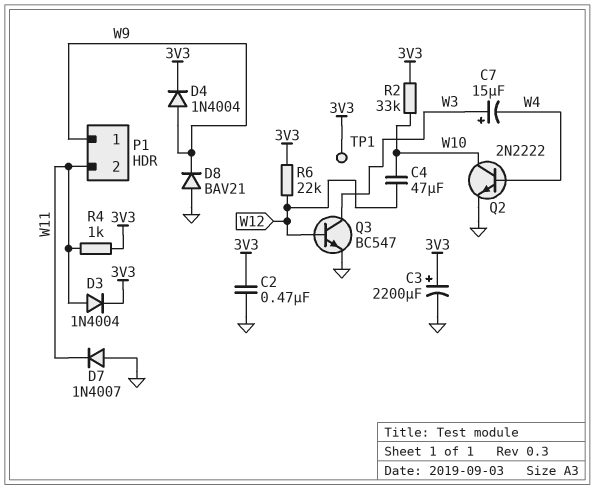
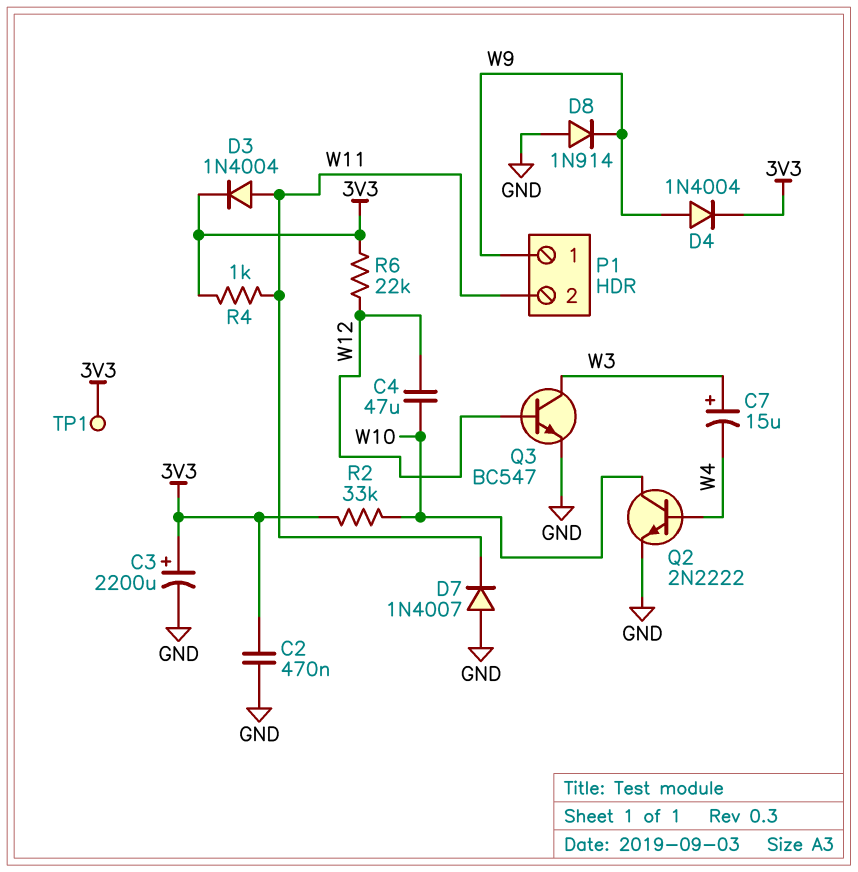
D8: diode BAV21 (A GND, K W9) -> diode 1N914 (A GND, K W9)

